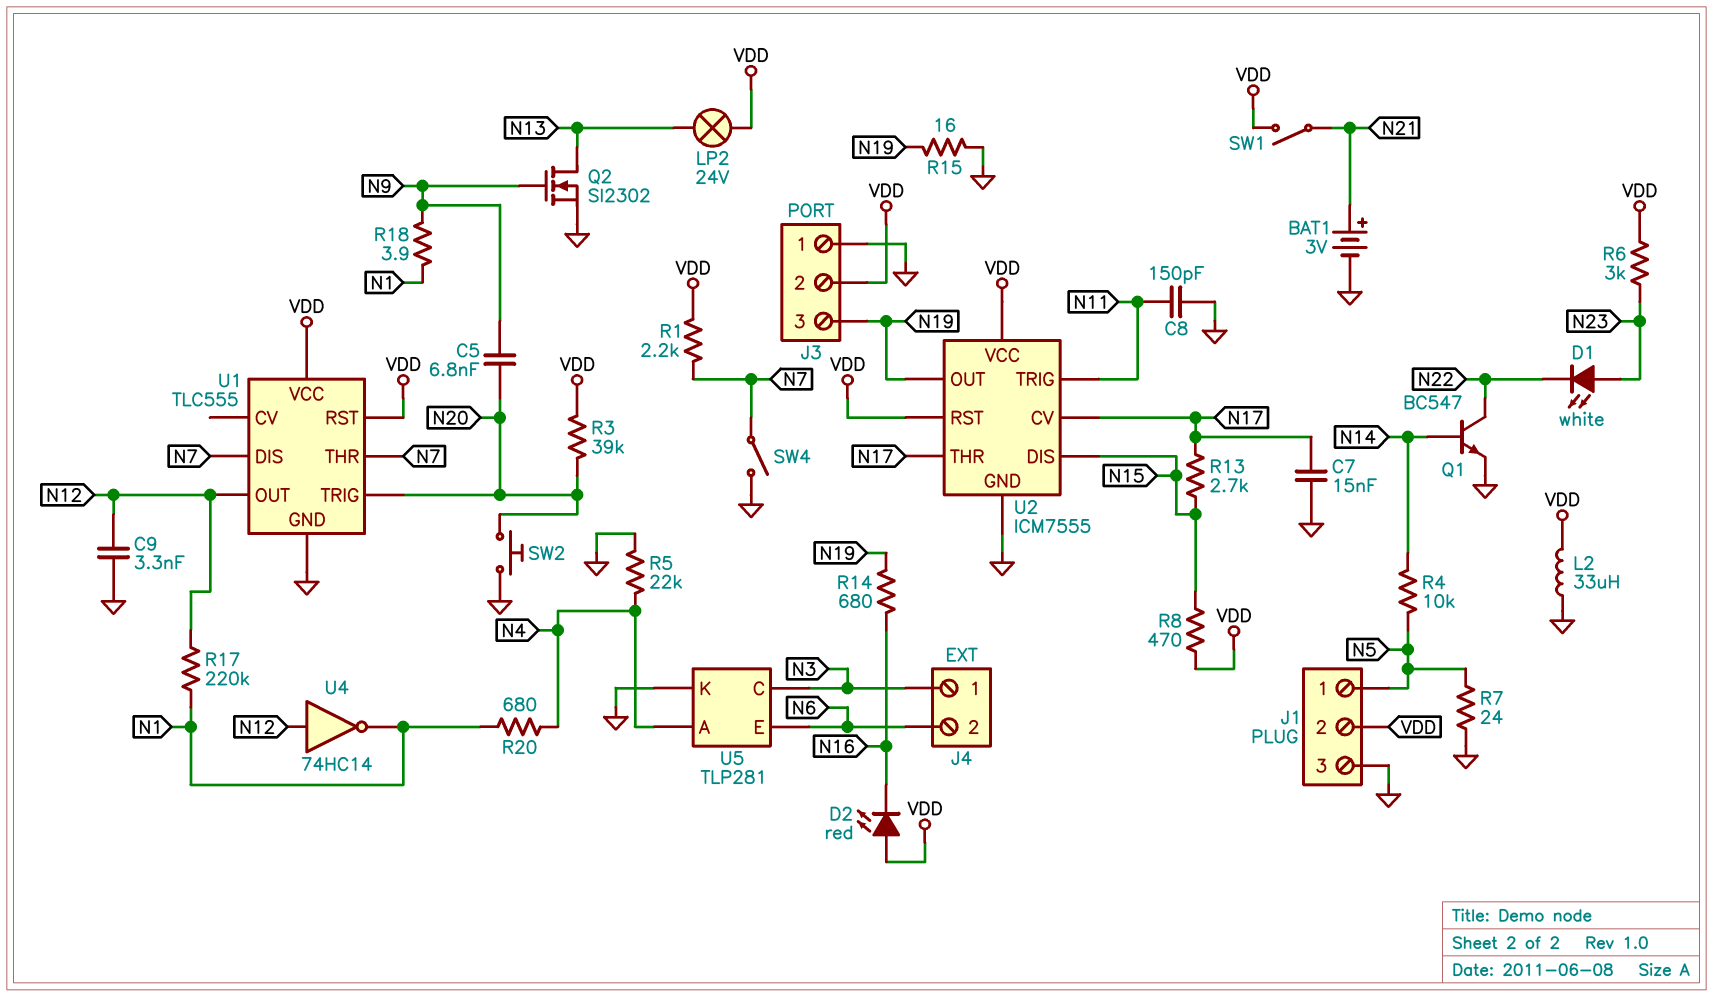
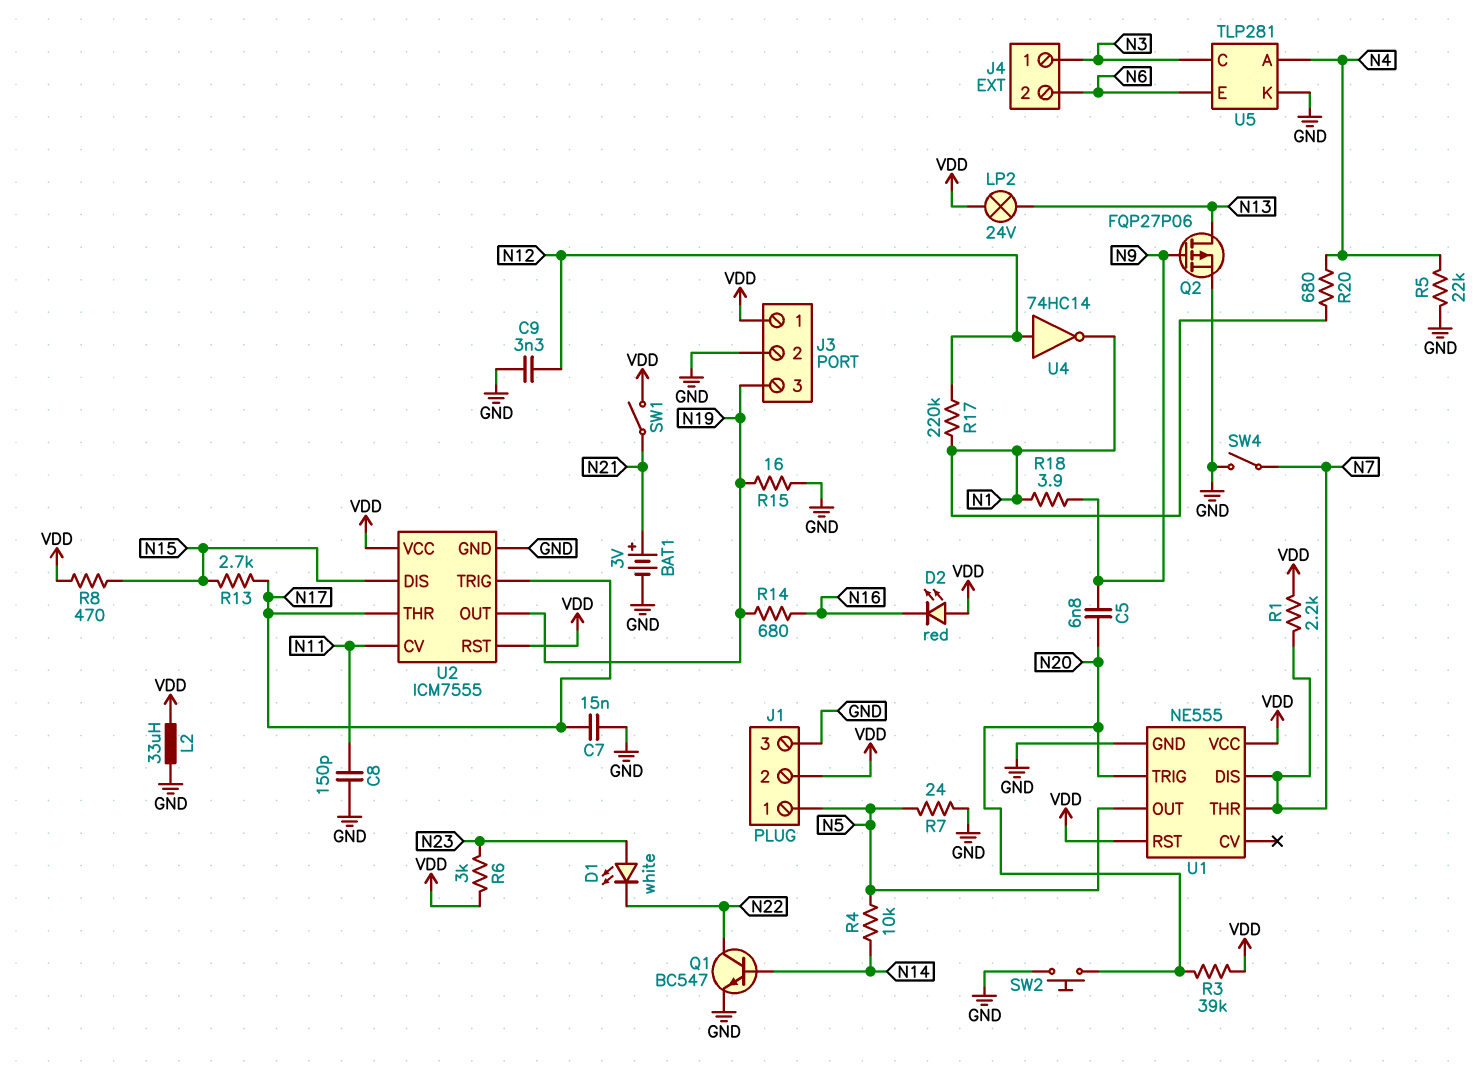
J3 pin 1: GND -> VDD
J3 pin 2: VDD -> GND
Q2: NMOS SI2302 (G N9, D N13, S GND) -> PMOS FQP27P06 (G N9, D N13, S GND)
U1: TLC555 -> NE555
U1 pin OUT: N12 -> N5
U2 pin CV: N17 -> N11
U2 pin TRIG: N11 -> N17

